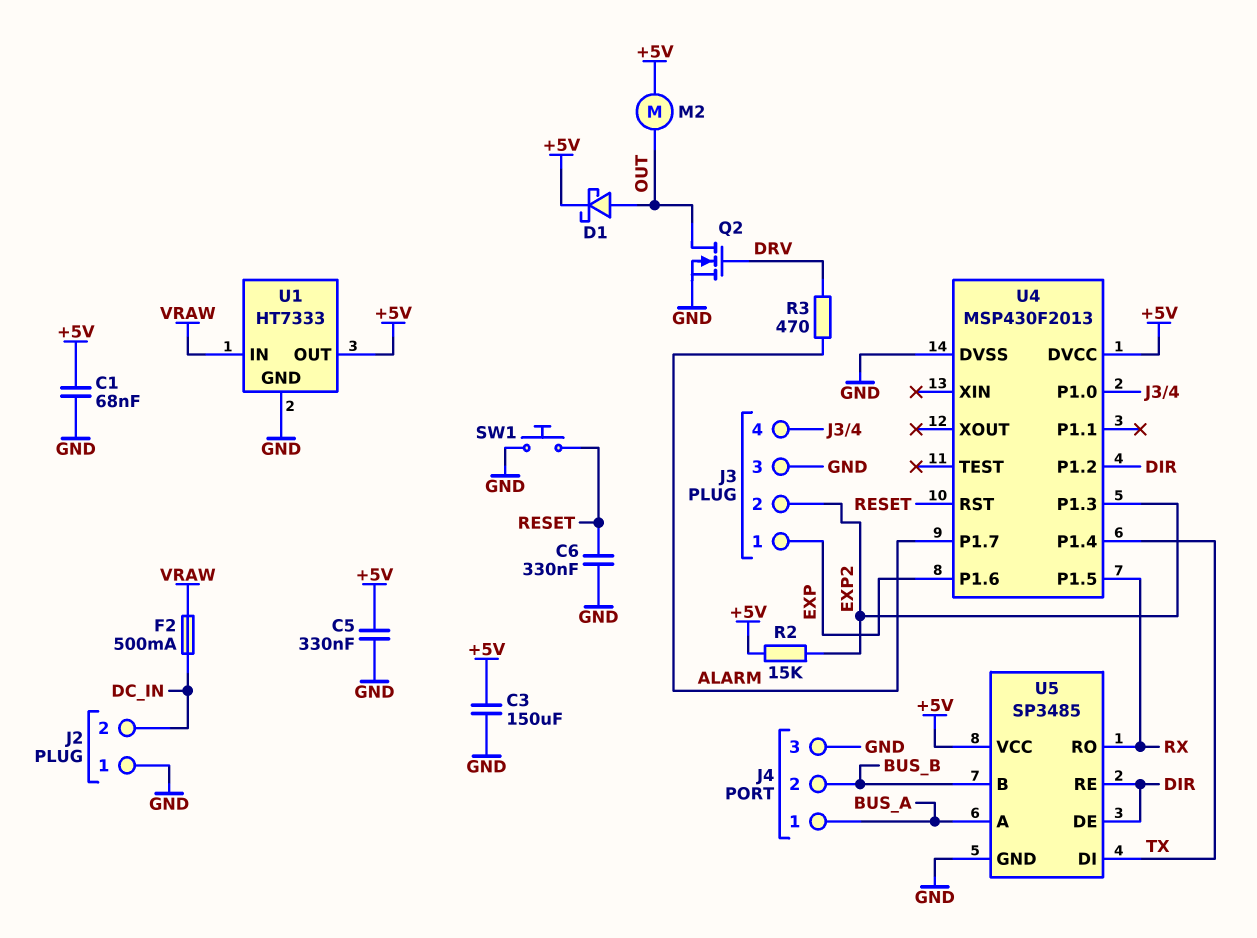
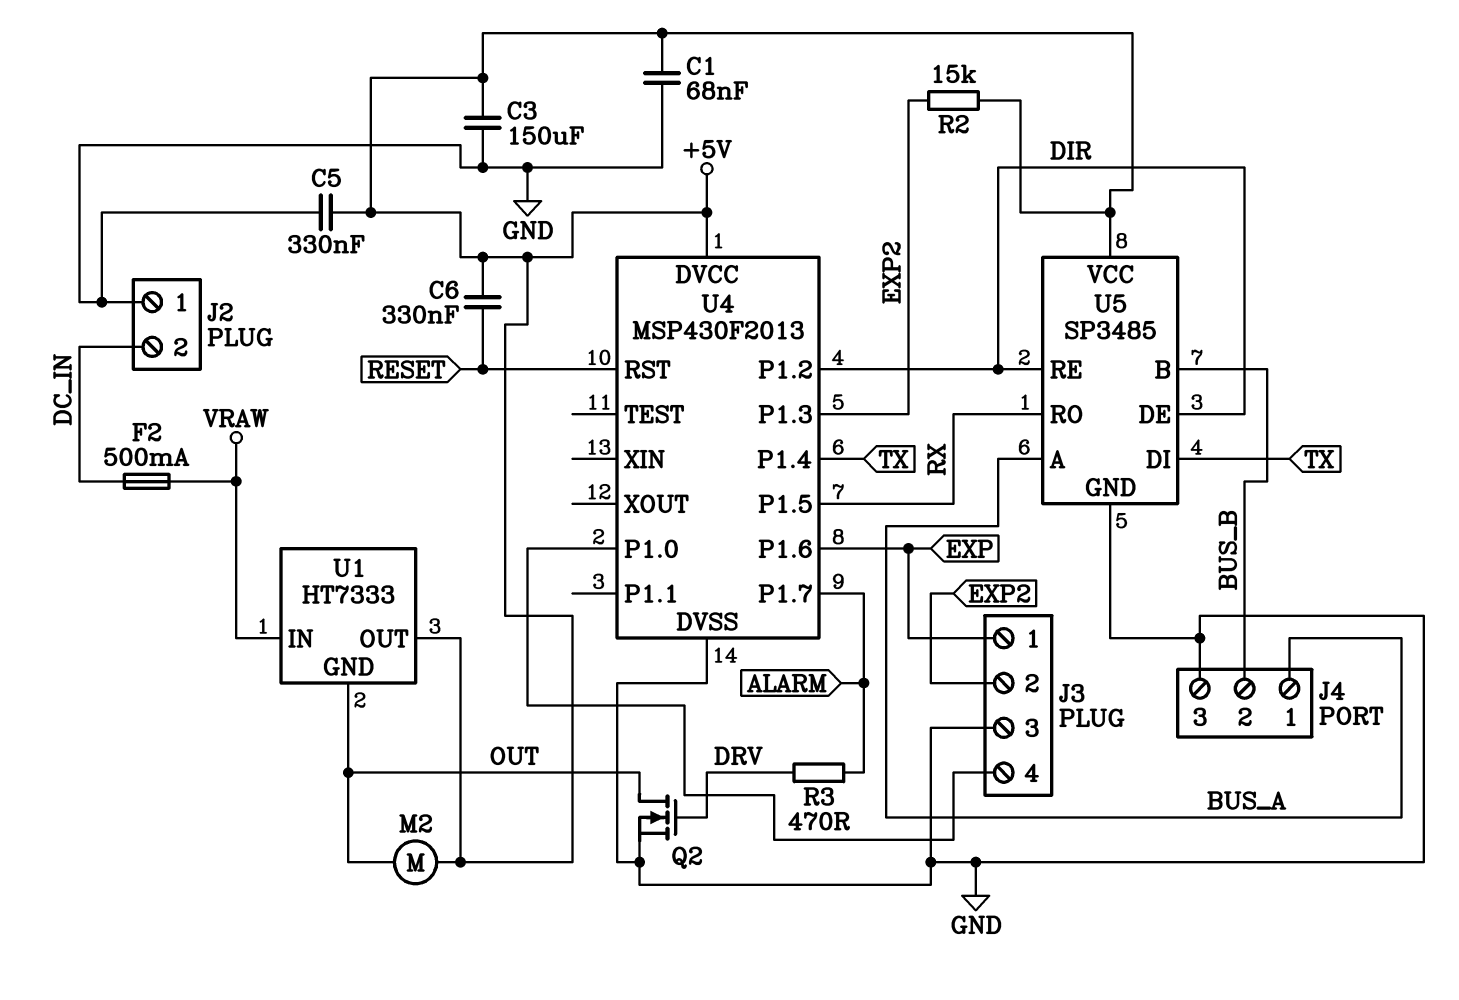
C6: 330nF (GND, RESET) -> 330nF (+5V, RESET)
D1: schottky (A OUT, K +5V) -> none
SW1: button (GND, RESET) -> none
U1 pin GND: GND -> OUT

